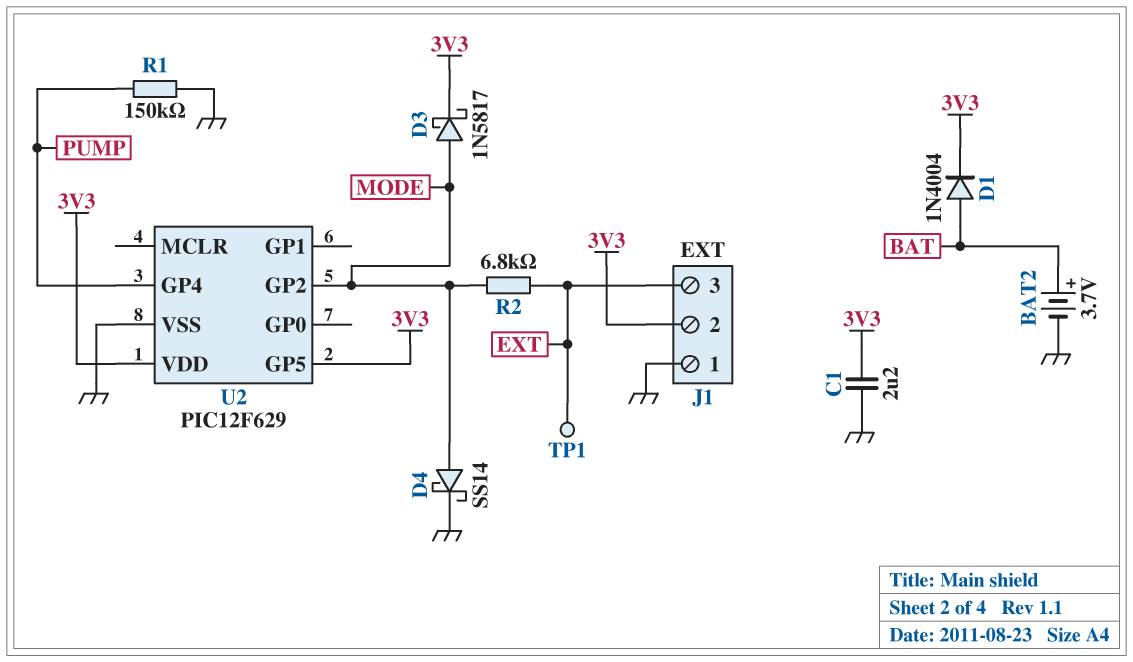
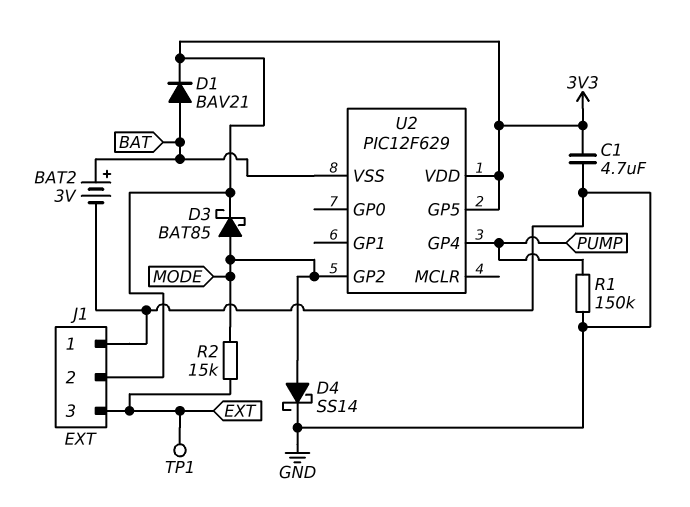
BAT2: 3.7V (plus BAT, minus GND) -> 3V (plus BAT, minus GND)
C1: 2.2uF (3V3, GND) -> 4.7uF (3V3, GND)
D1: diode 1N4004 (A BAT, K 3V3) -> diode BAV21 (A BAT, K 3V3)
D3: schottky 1N5817 (A MODE, K 3V3) -> schottky BAT85 (A MODE, K 3V3)
R2: 6.8k (EXT, MODE) -> 15k (EXT, MODE)
U2 pin VSS: GND -> BAT

